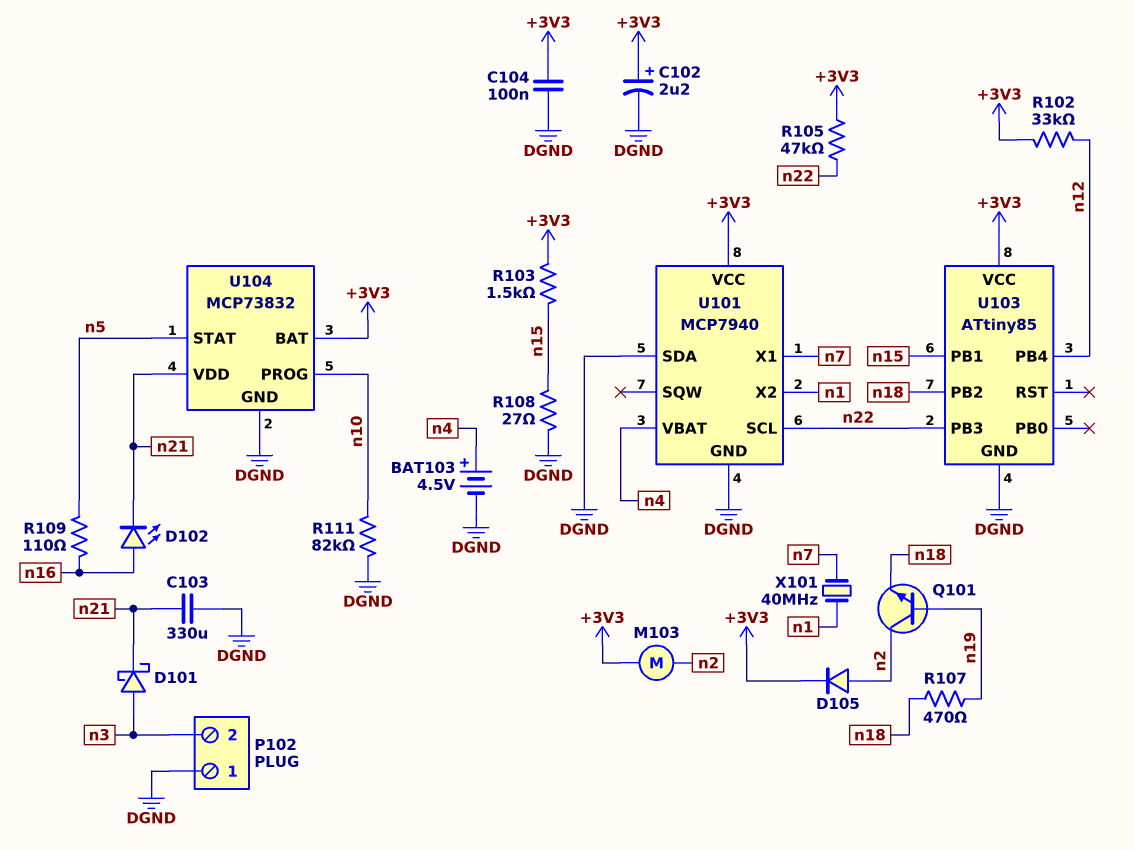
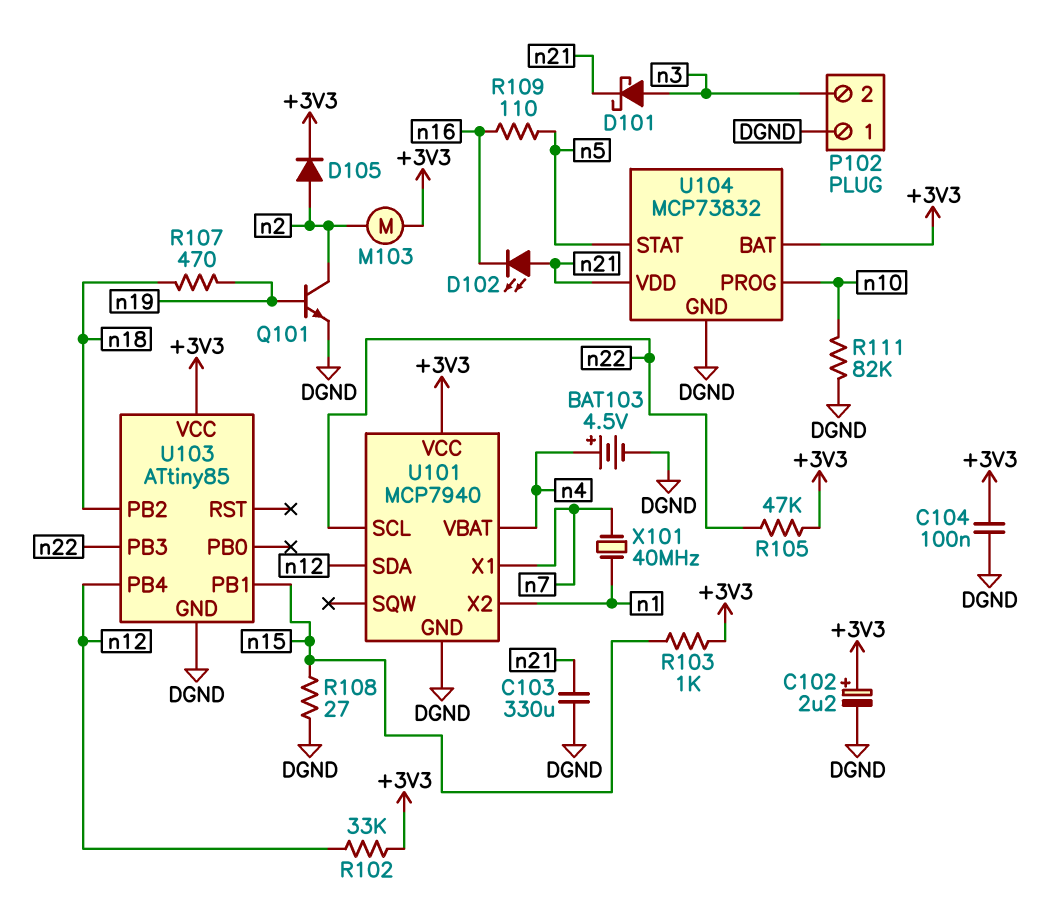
D102: LED (A n16, K n21) -> LED (A n21, K n16)
Q101: NPN (B n19, C n2, E n18) -> NPN (B n19, C n2, E DGND)
R103: 1.5k (+3V3, n15) -> 1k (+3V3, n15)
U101 pin SDA: DGND -> n12

